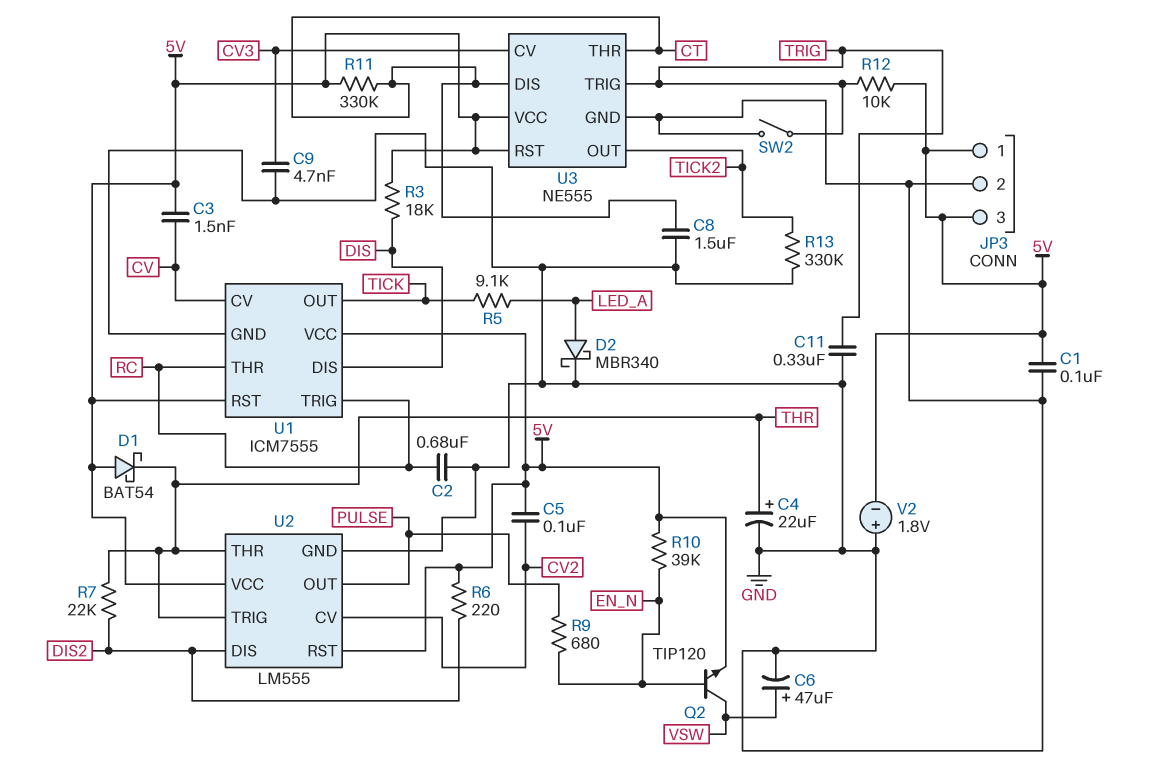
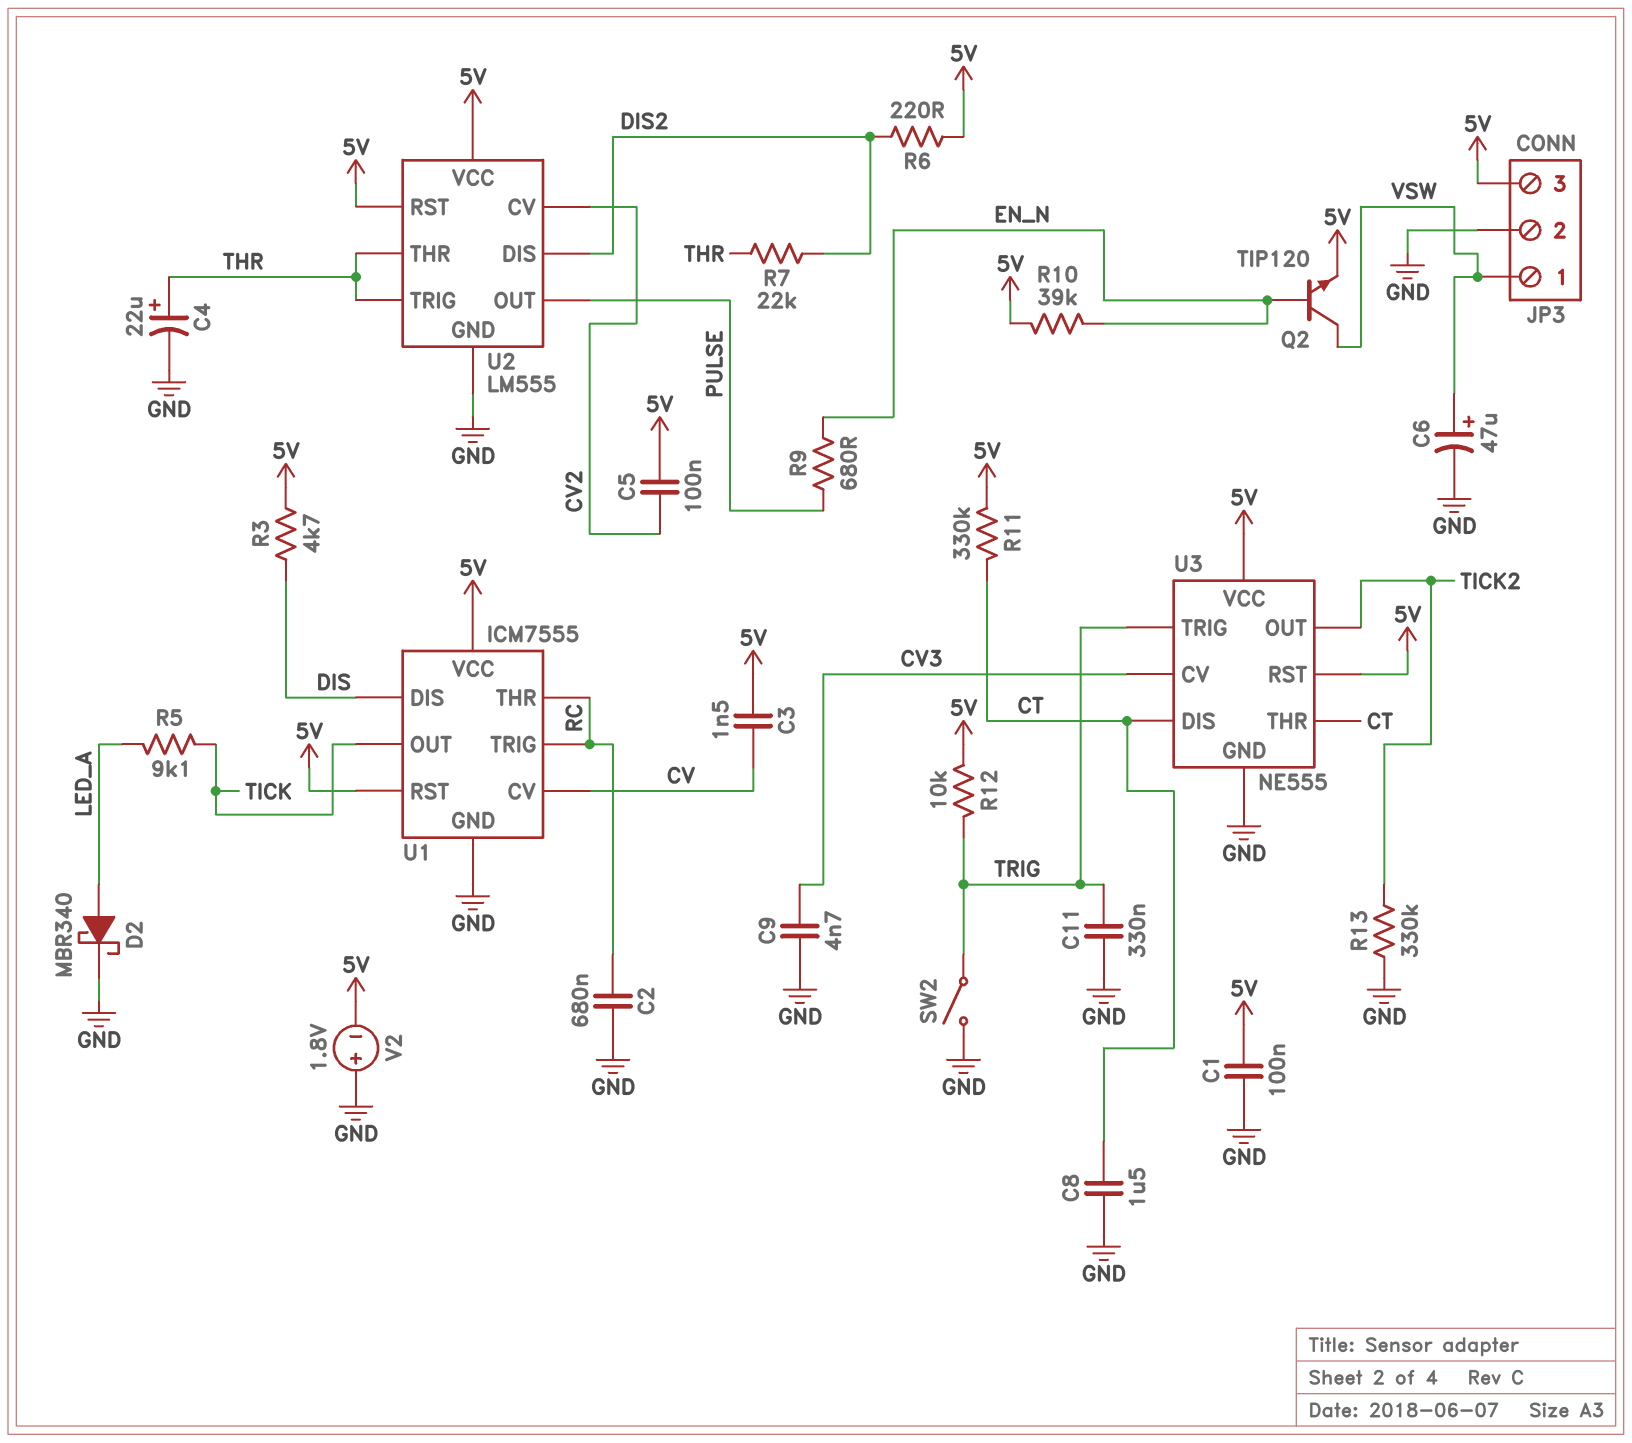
D1: schottky BAT54 (A 5V, K THR) -> none
JP3 pin 1: 5V -> VSW
R3: 18k (5V, DIS) -> 4.7k (5V, DIS)

